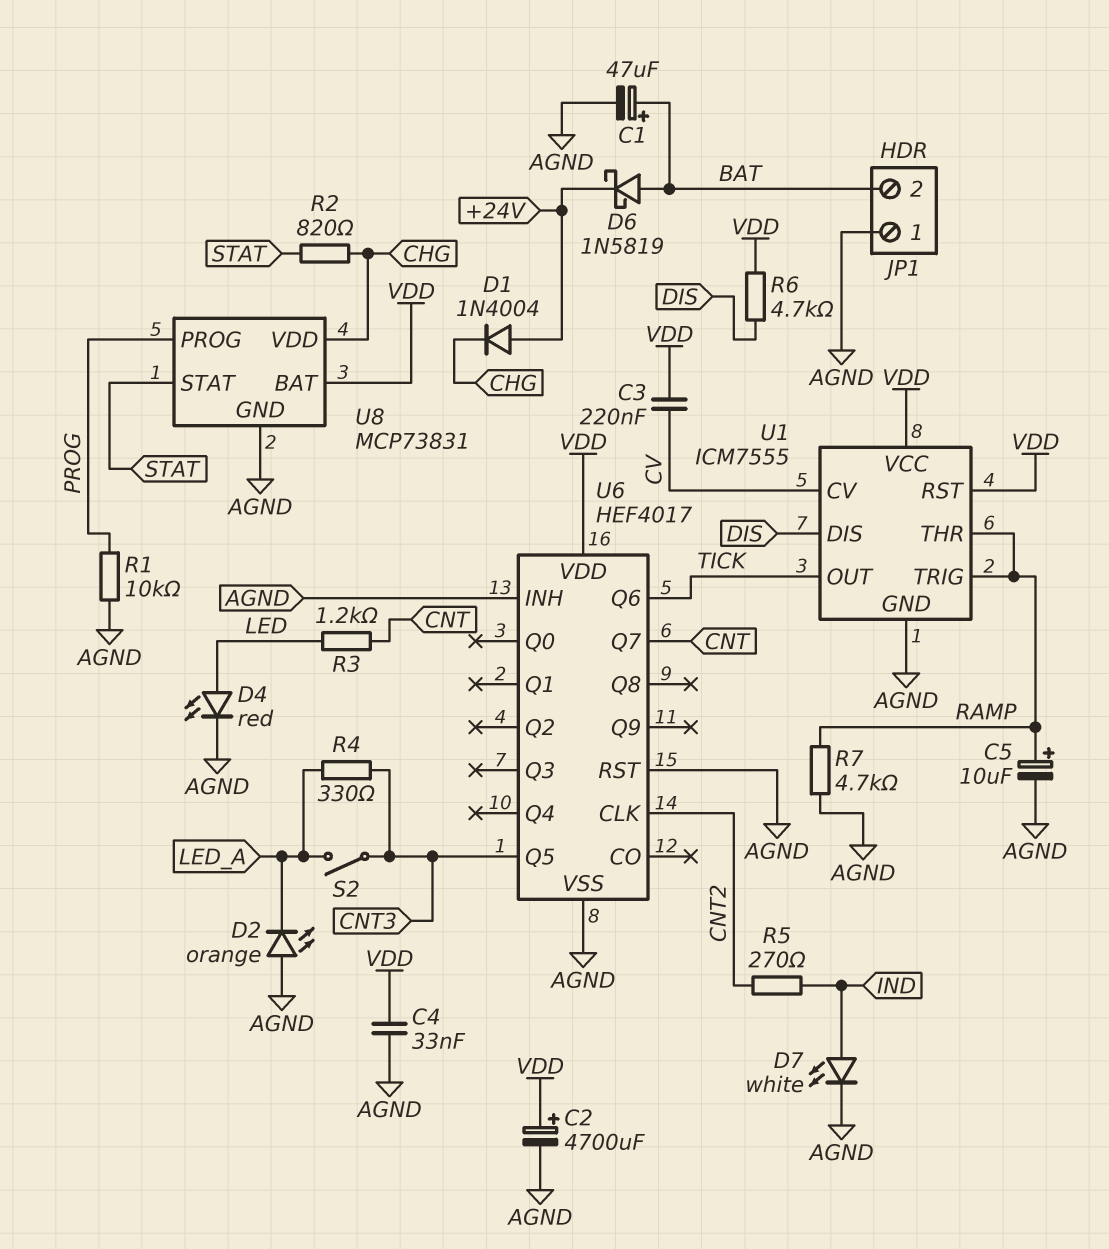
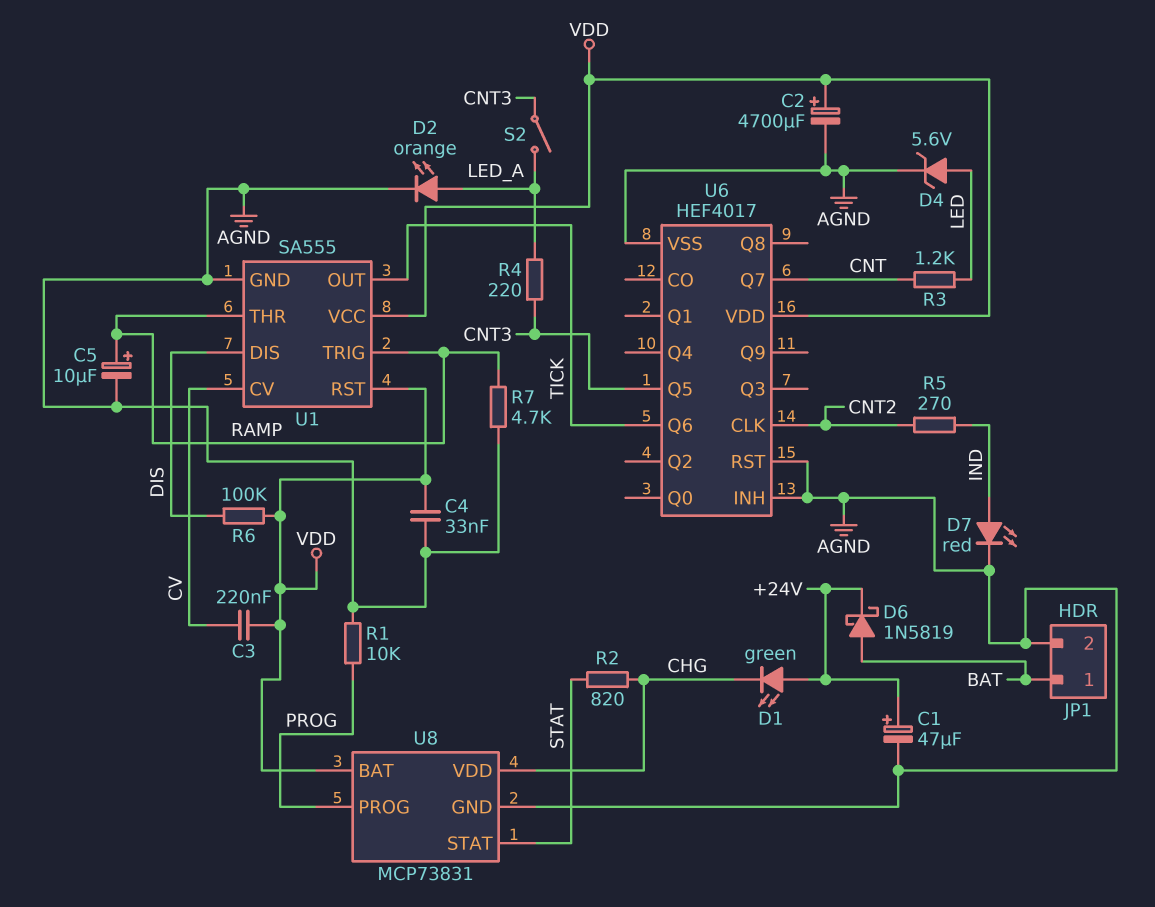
C1: 47uF (plus BAT, minus AGND) -> 47uF (plus +24V, minus AGND)
D1: diode 1N4004 (A +24V, K CHG) -> LED green (A +24V, K CHG)
D2: LED orange (A AGND, K LED_A) -> LED orange (A LED_A, K AGND)
D4: LED red (A LED, K AGND) -> zener 5.6V (A LED, K AGND)
D7: LED white (A IND, K AGND) -> LED red (A IND, K AGND)
JP1 pin 1: AGND -> BAT
JP1 pin 2: BAT -> AGND
R4: 330 (CNT3, LED_A) -> 220 (CNT3, LED_A)
R6: 4.7k (DIS, VDD) -> 100k (DIS, VDD)
U1: ICM7555 -> SA555

